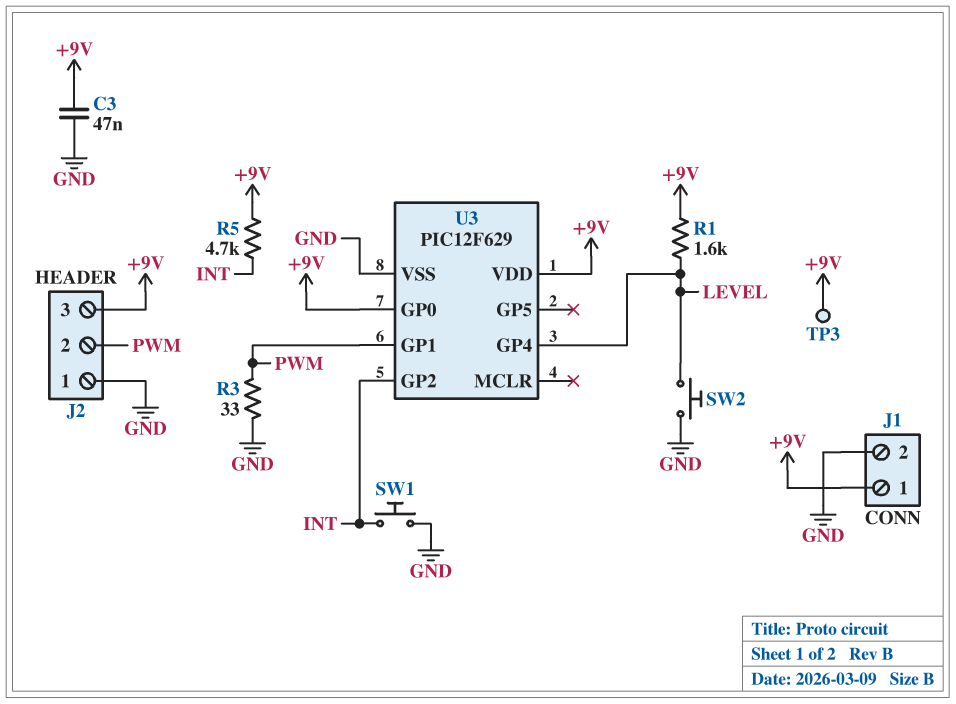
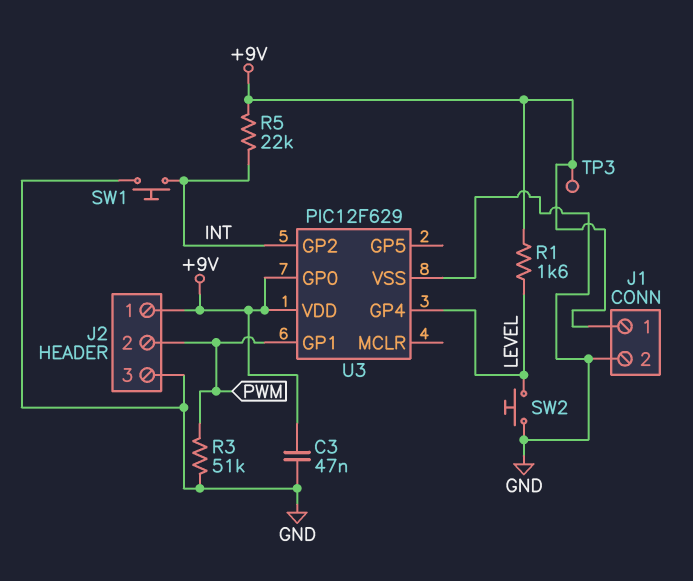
J2 pin 1: GND -> +9V
J2 pin 3: +9V -> GND
R3: 33 (GND, PWM) -> 51k (GND, PWM)
R5: 4.7k (+9V, INT) -> 22k (+9V, INT)

